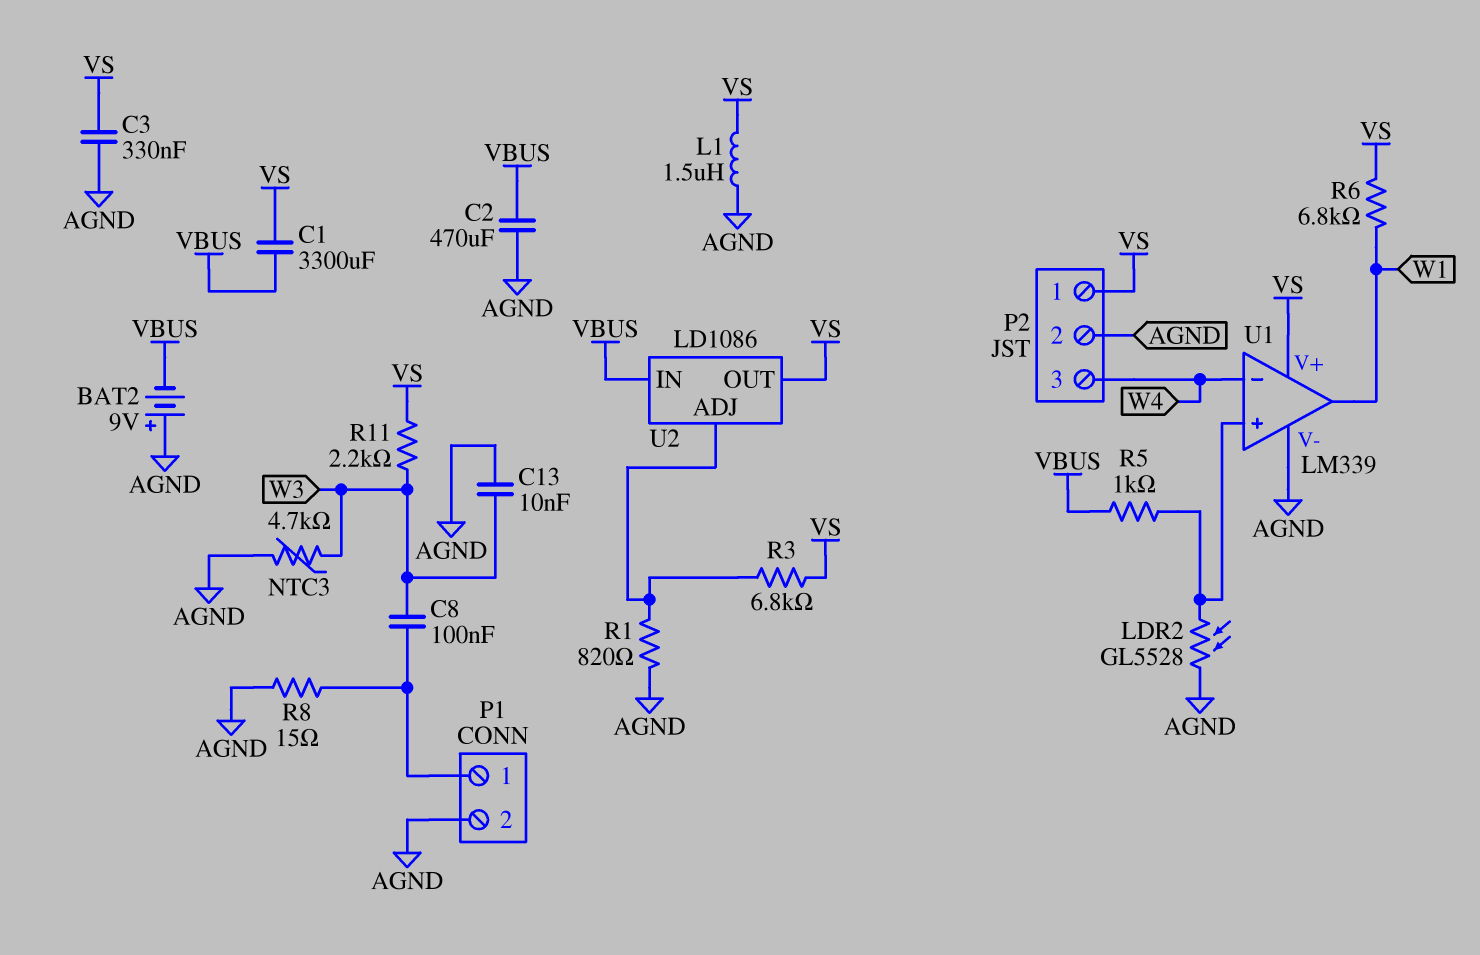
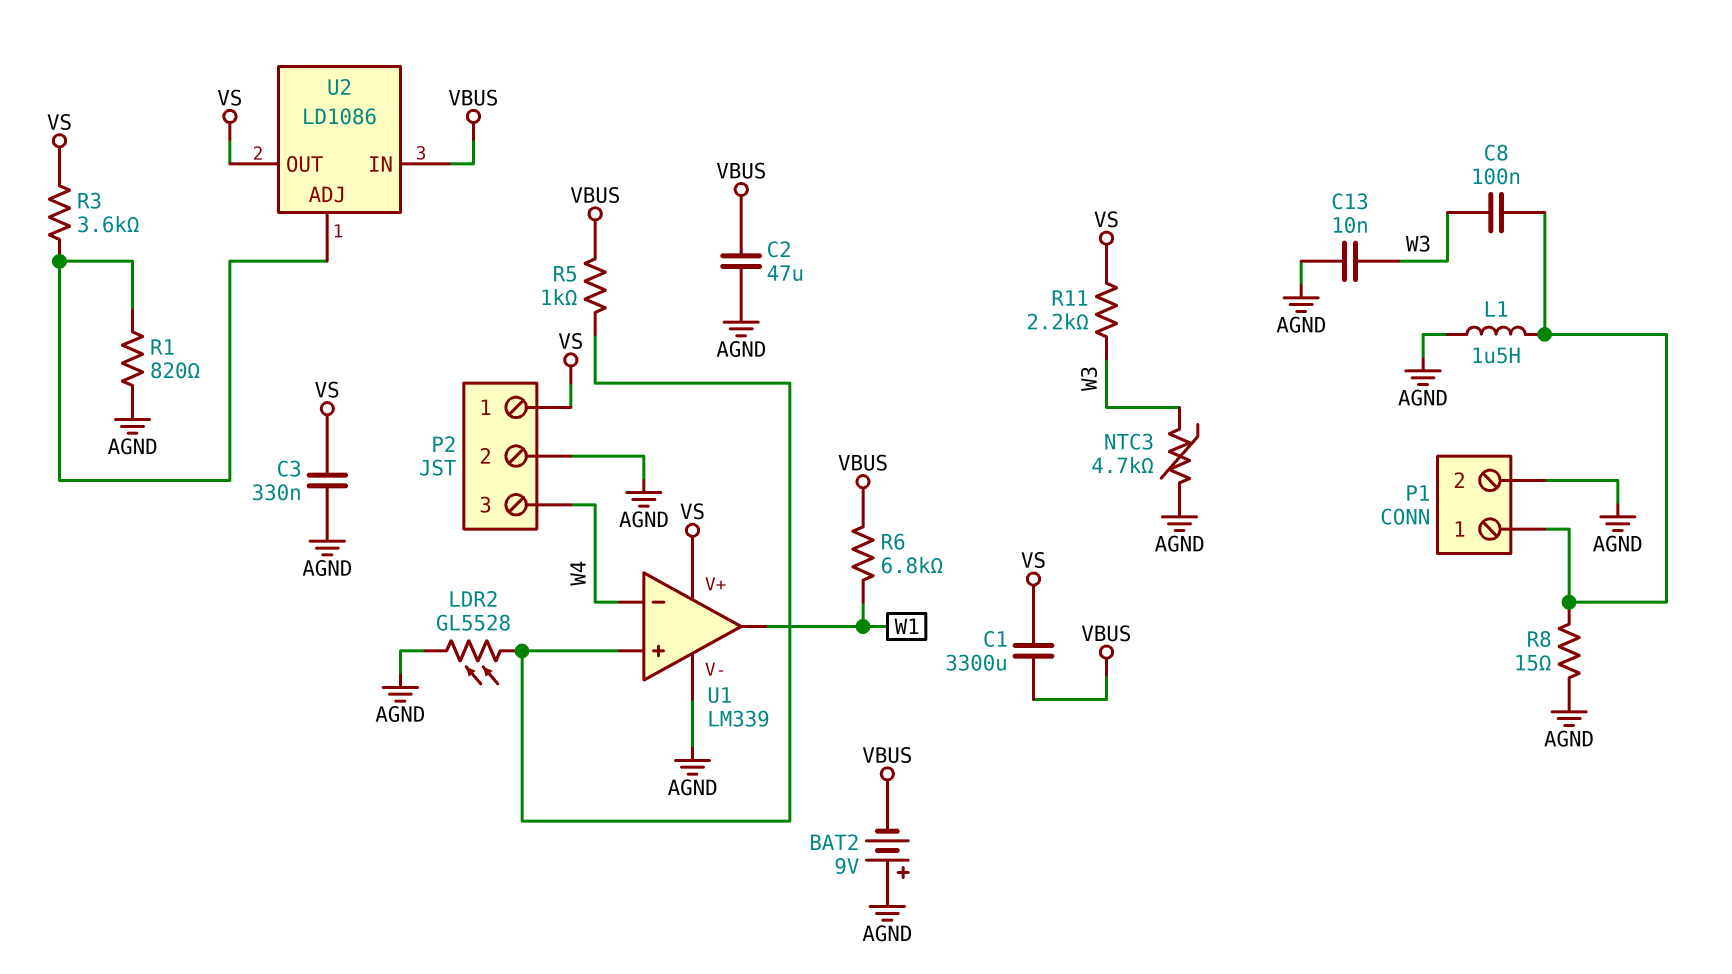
C2: 470uF (AGND, VBUS) -> 47uF (AGND, VBUS)
L1: 1.5uH (AGND, VS) -> 1.5uH (AGND, P1/1)
R3: 6.8k (U2/ADJ, VS) -> 3.6k (U2/ADJ, VS)
R6: 6.8k (VS, W1) -> 6.8k (VBUS, W1)

